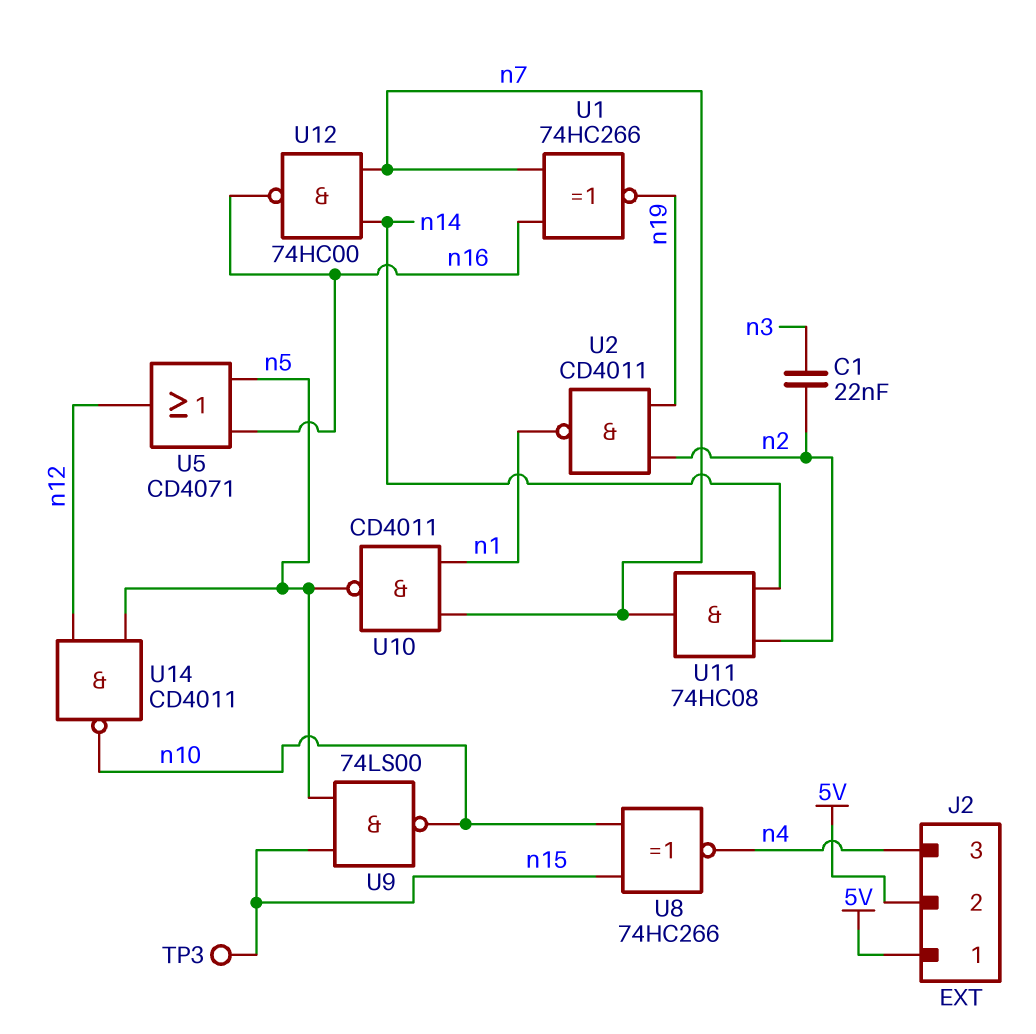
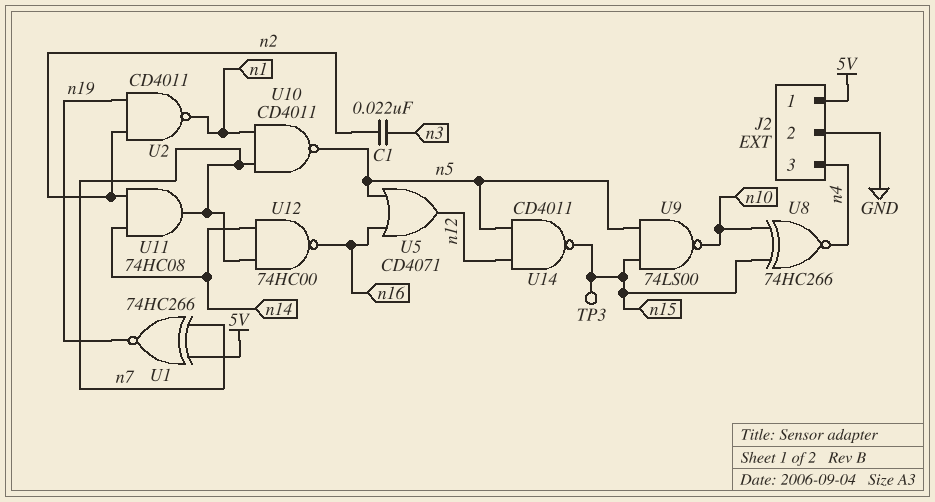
J2 pin 2: 5V -> GND
U1: XNOR 74HC266 (in n7, in n16, out n19) -> XNOR 74HC266 (in 5V, in n7, out n19)
U14: NAND CD4011 (in n5, in n12, out n10) -> NAND CD4011 (in n5, in n12, out n15)

